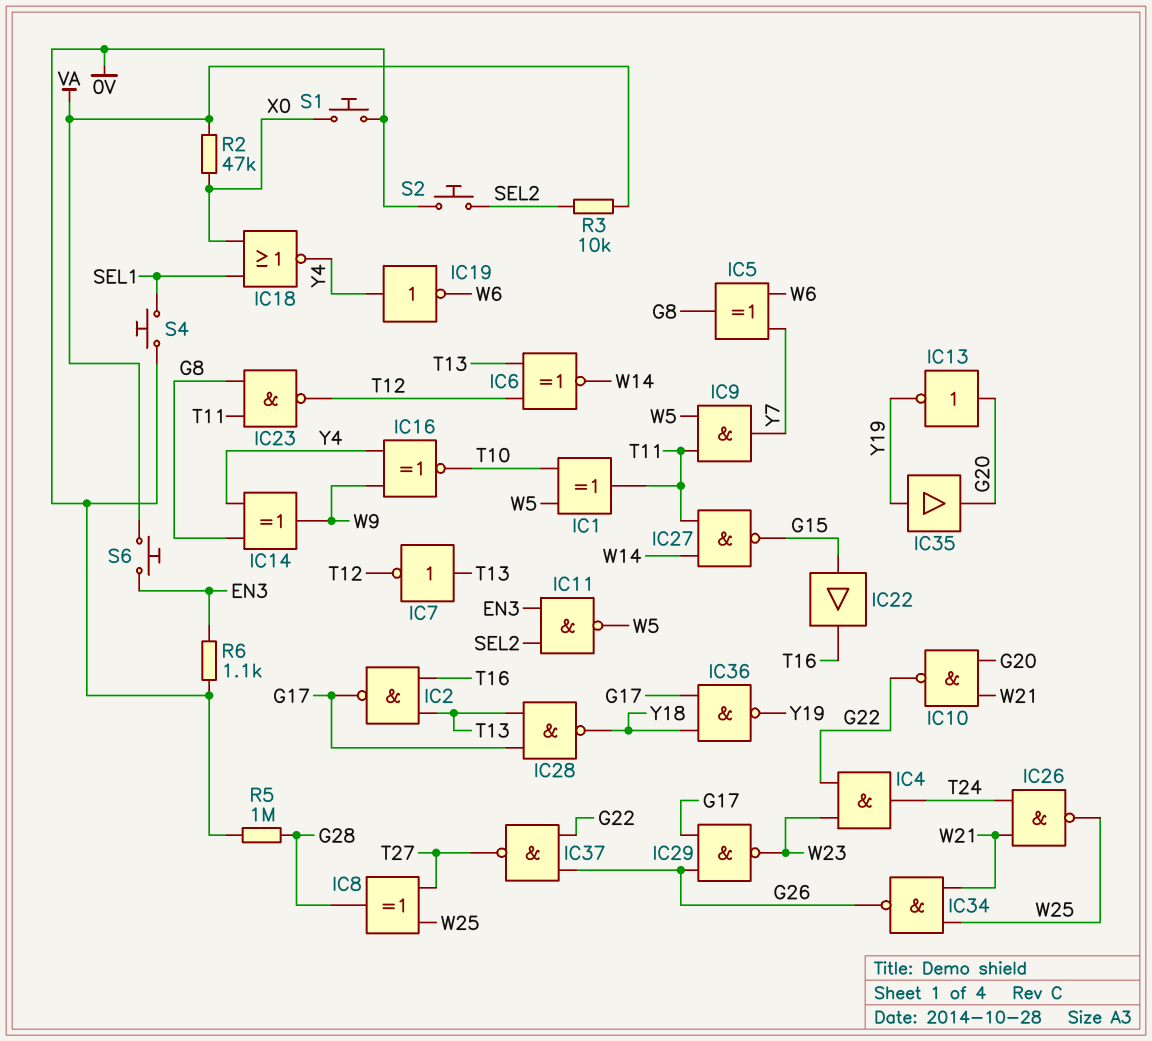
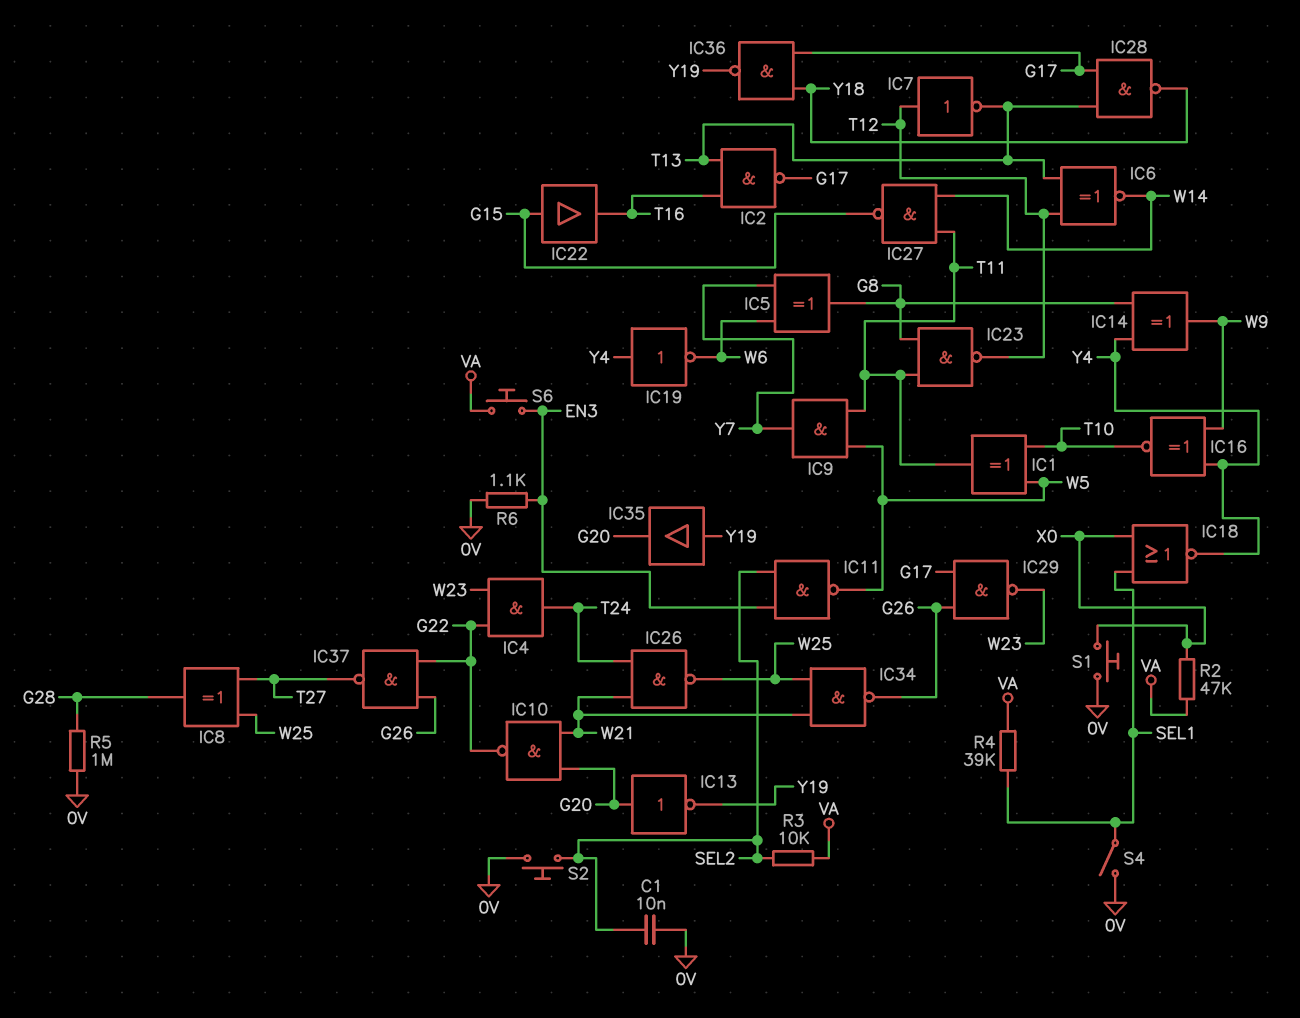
C1: none -> 10nF (0V, SEL2)
IC7: NOT (in T13, out T12) -> NOT (in T12, out T13)
R4: none -> 39k (SEL1, VA)
S4: button (0V, SEL1) -> switch (0V, SEL1)

